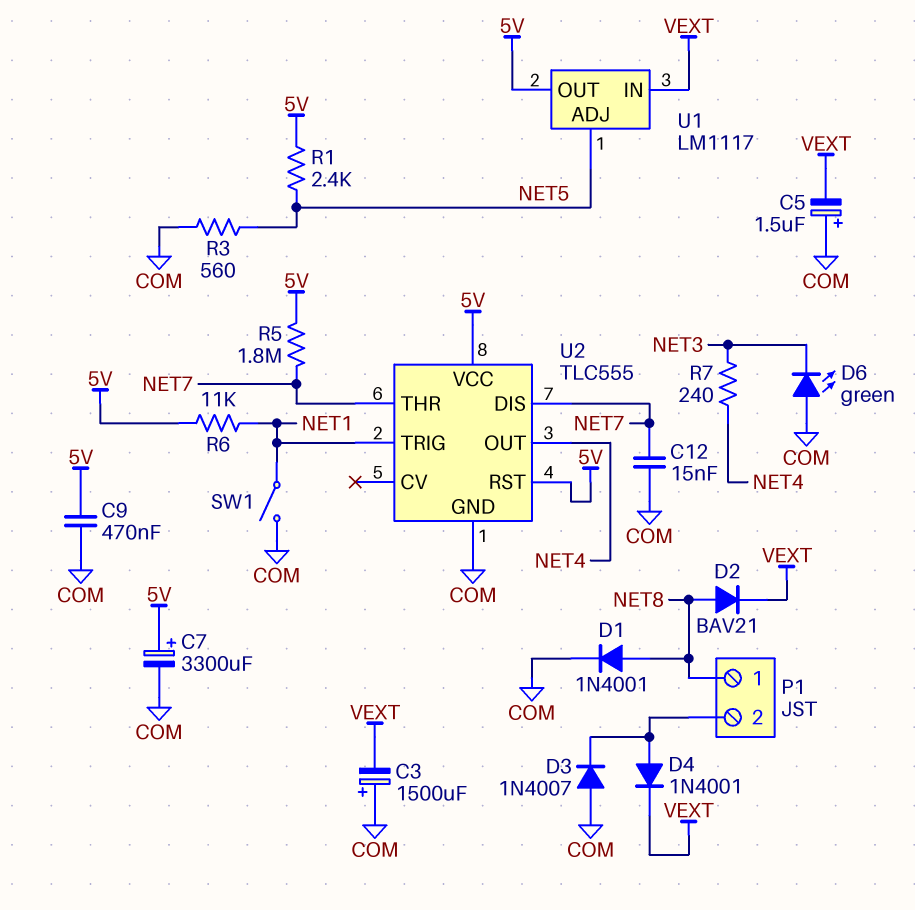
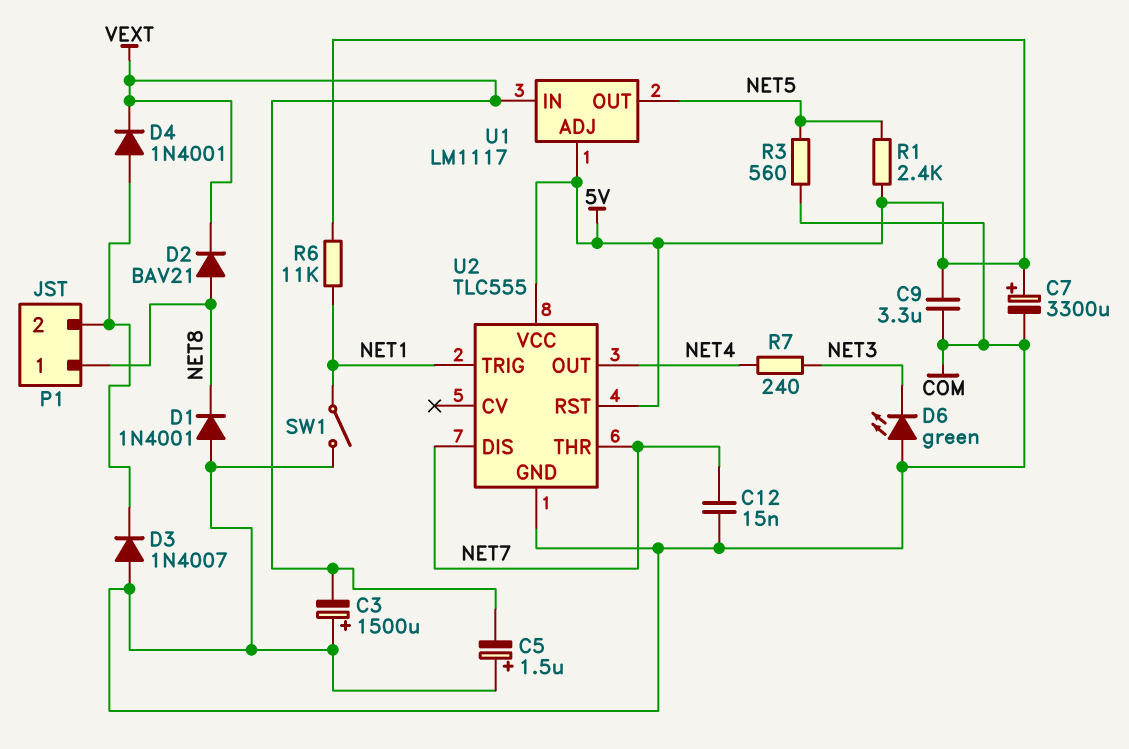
C9: 470nF (5V, COM) -> 3.3uF (5V, COM)
D1: diode 1N4001 (A NET8, K COM) -> diode 1N4001 (A COM, K NET8)
R5: 1.8M (5V, NET7) -> none
U1 pin ADJ: NET5 -> 5V
U1 pin OUT: 5V -> NET5

